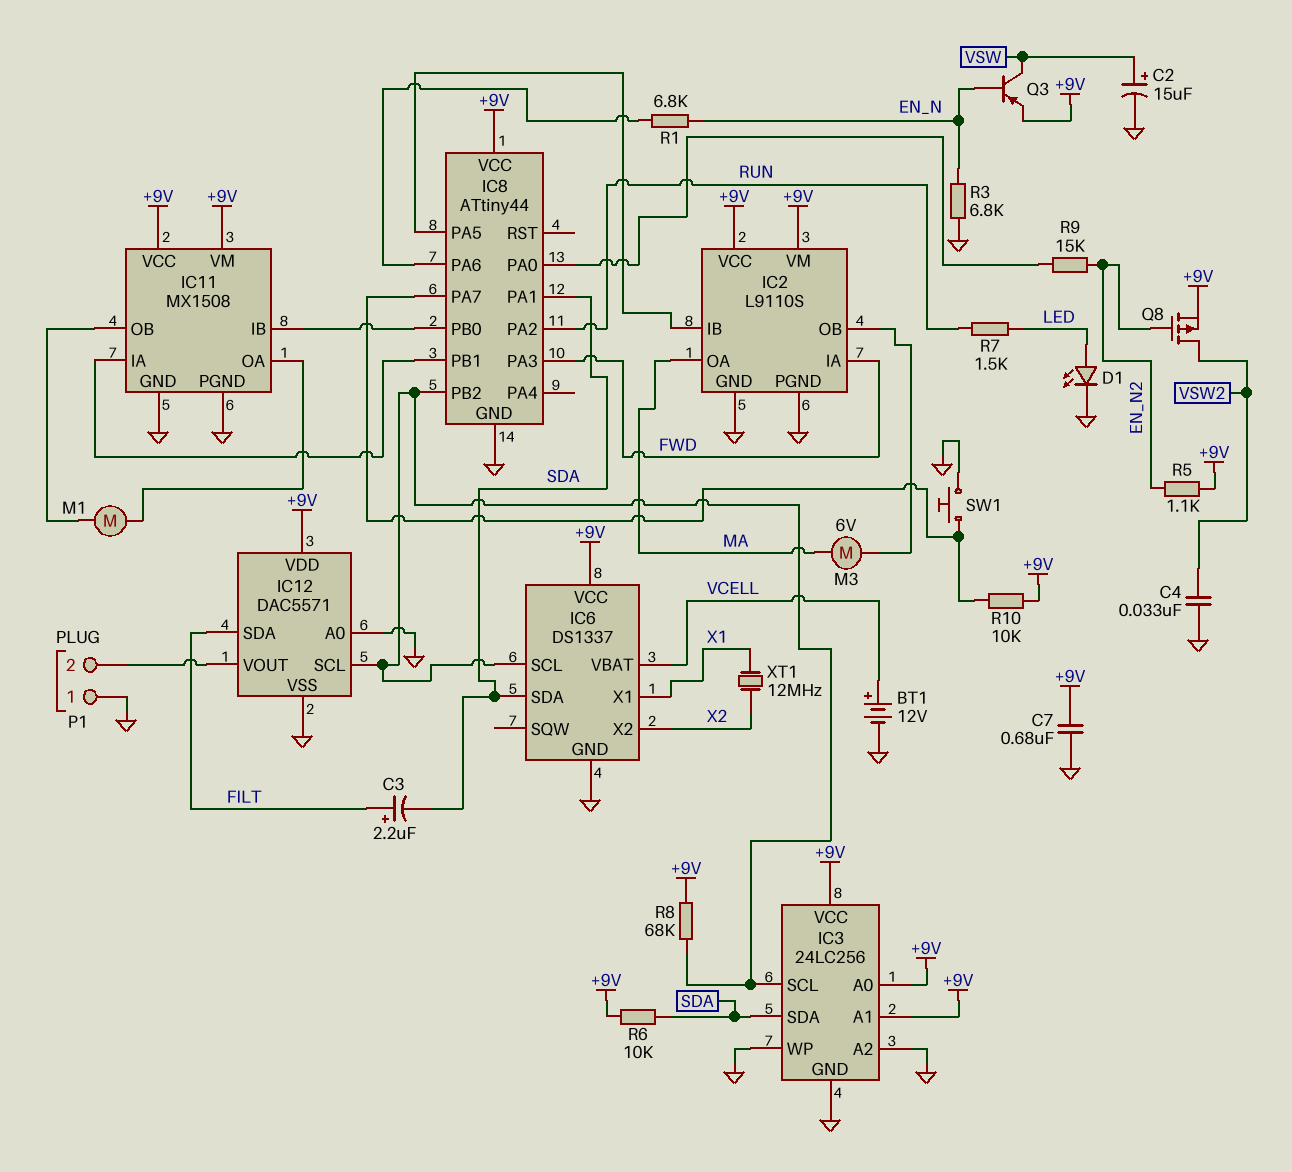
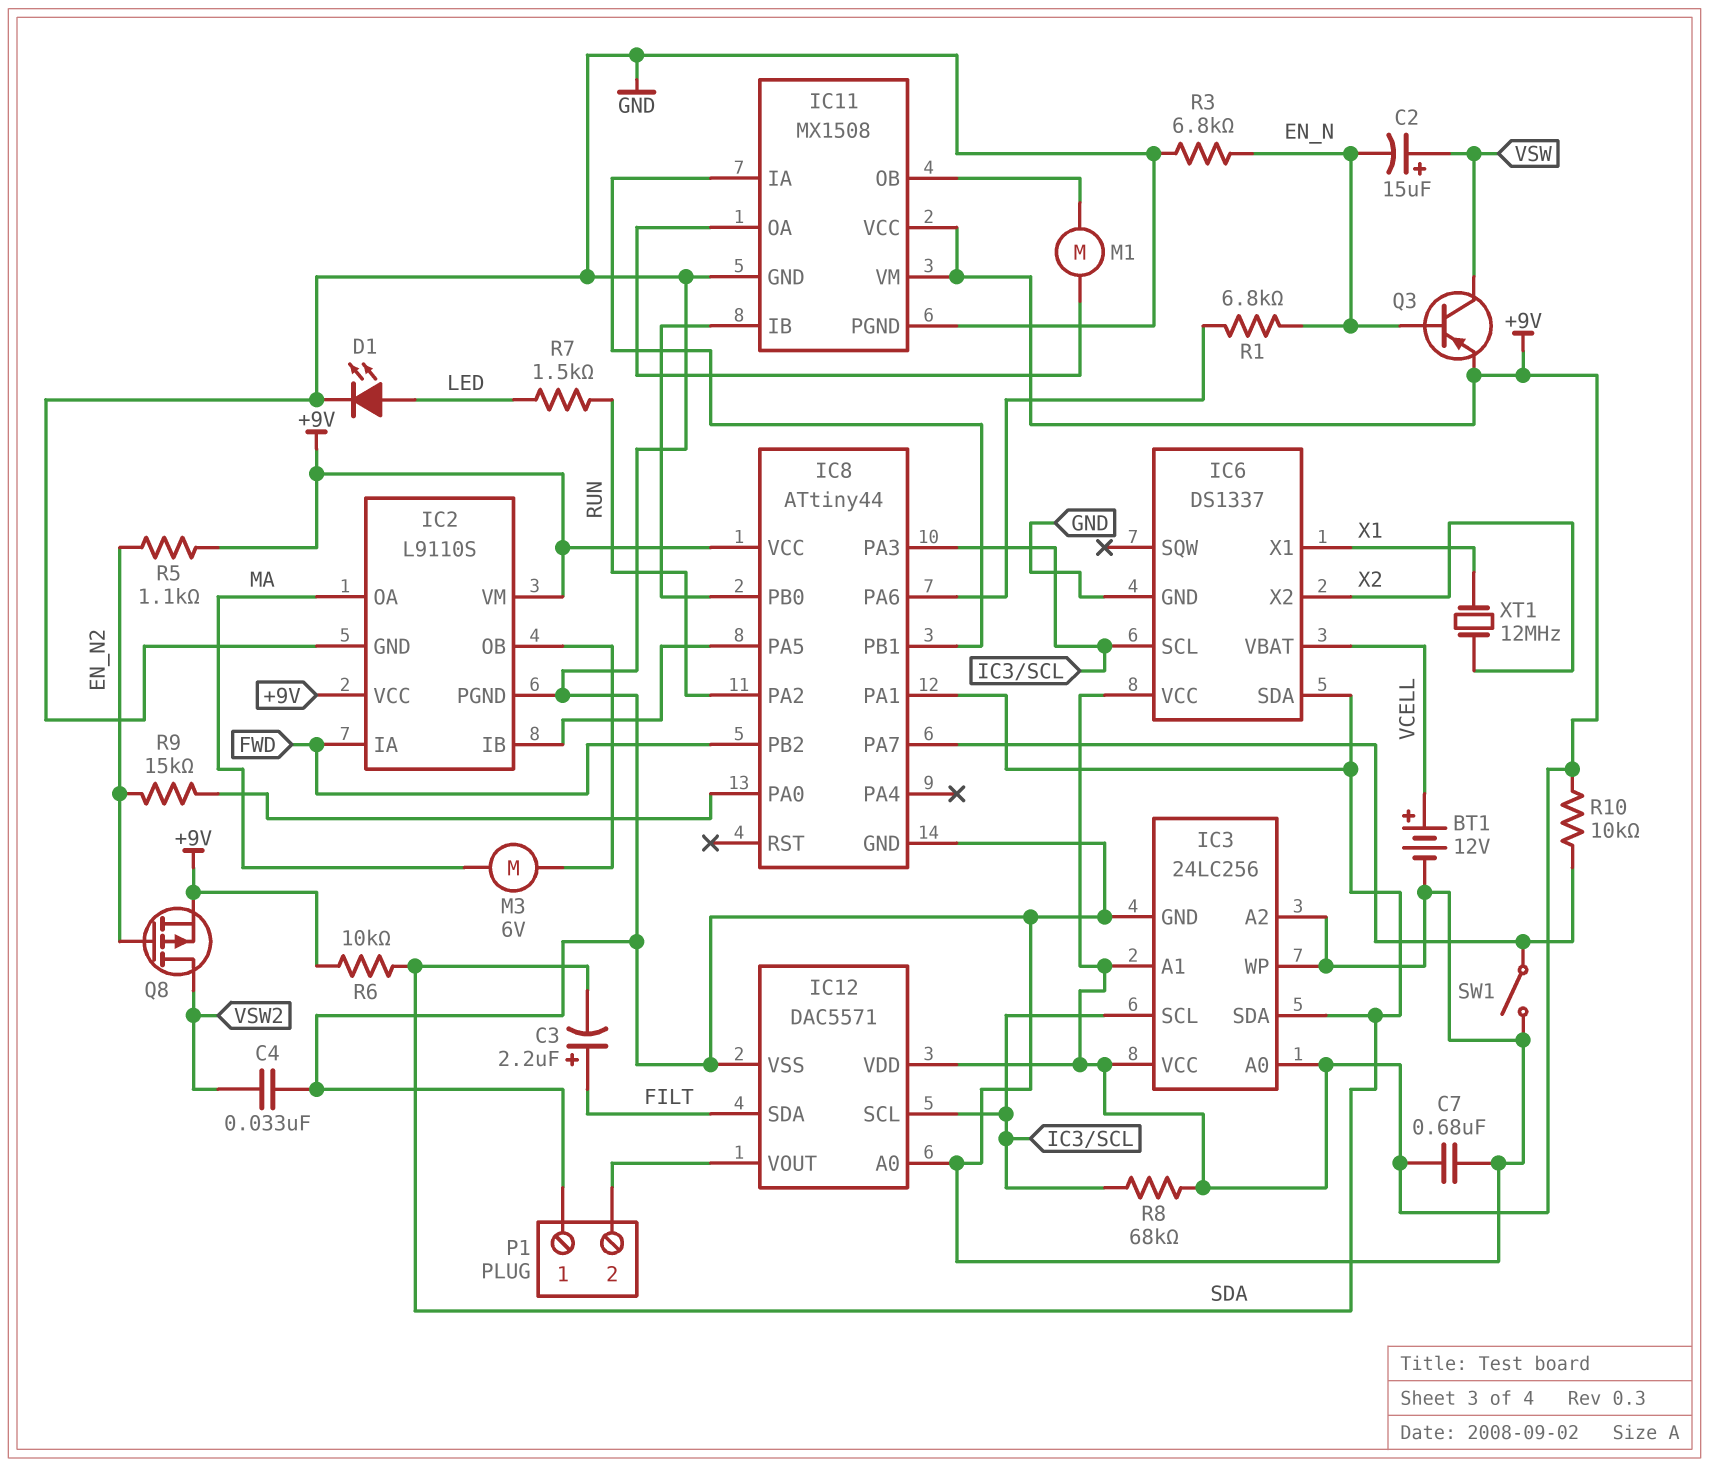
C2: 15uF (plus VSW, minus GND) -> 15uF (plus VSW, minus EN_N)
IC8 pin PA3: FWD -> IC3/SCL
IC8 pin PB2: IC3/SCL -> FWD
SW1: button (GND, IC8/PA7) -> switch (GND, IC8/PA7)

